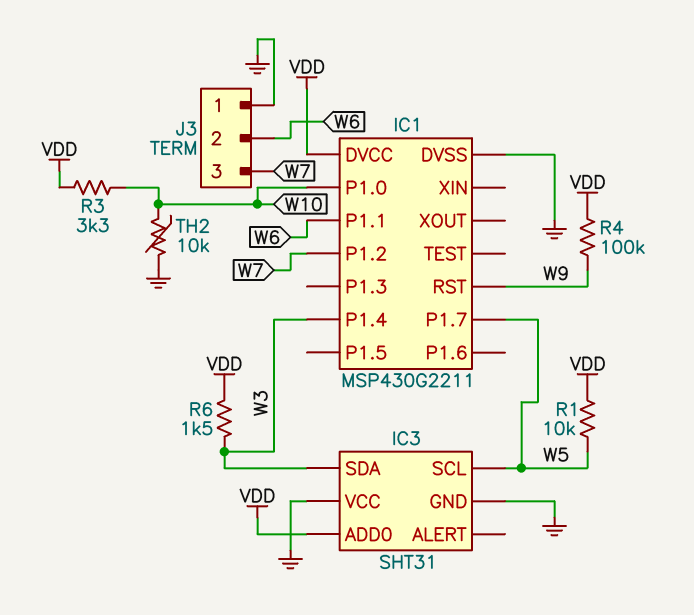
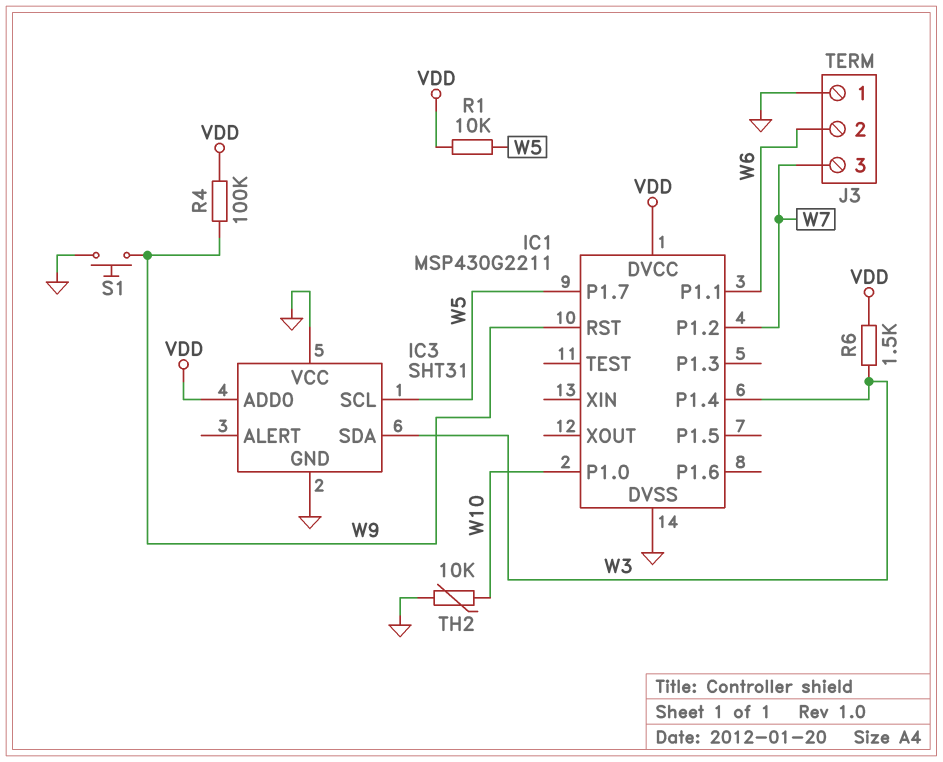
R3: 3.3k (VDD, W10) -> none
S1: none -> button (GND, W9)

